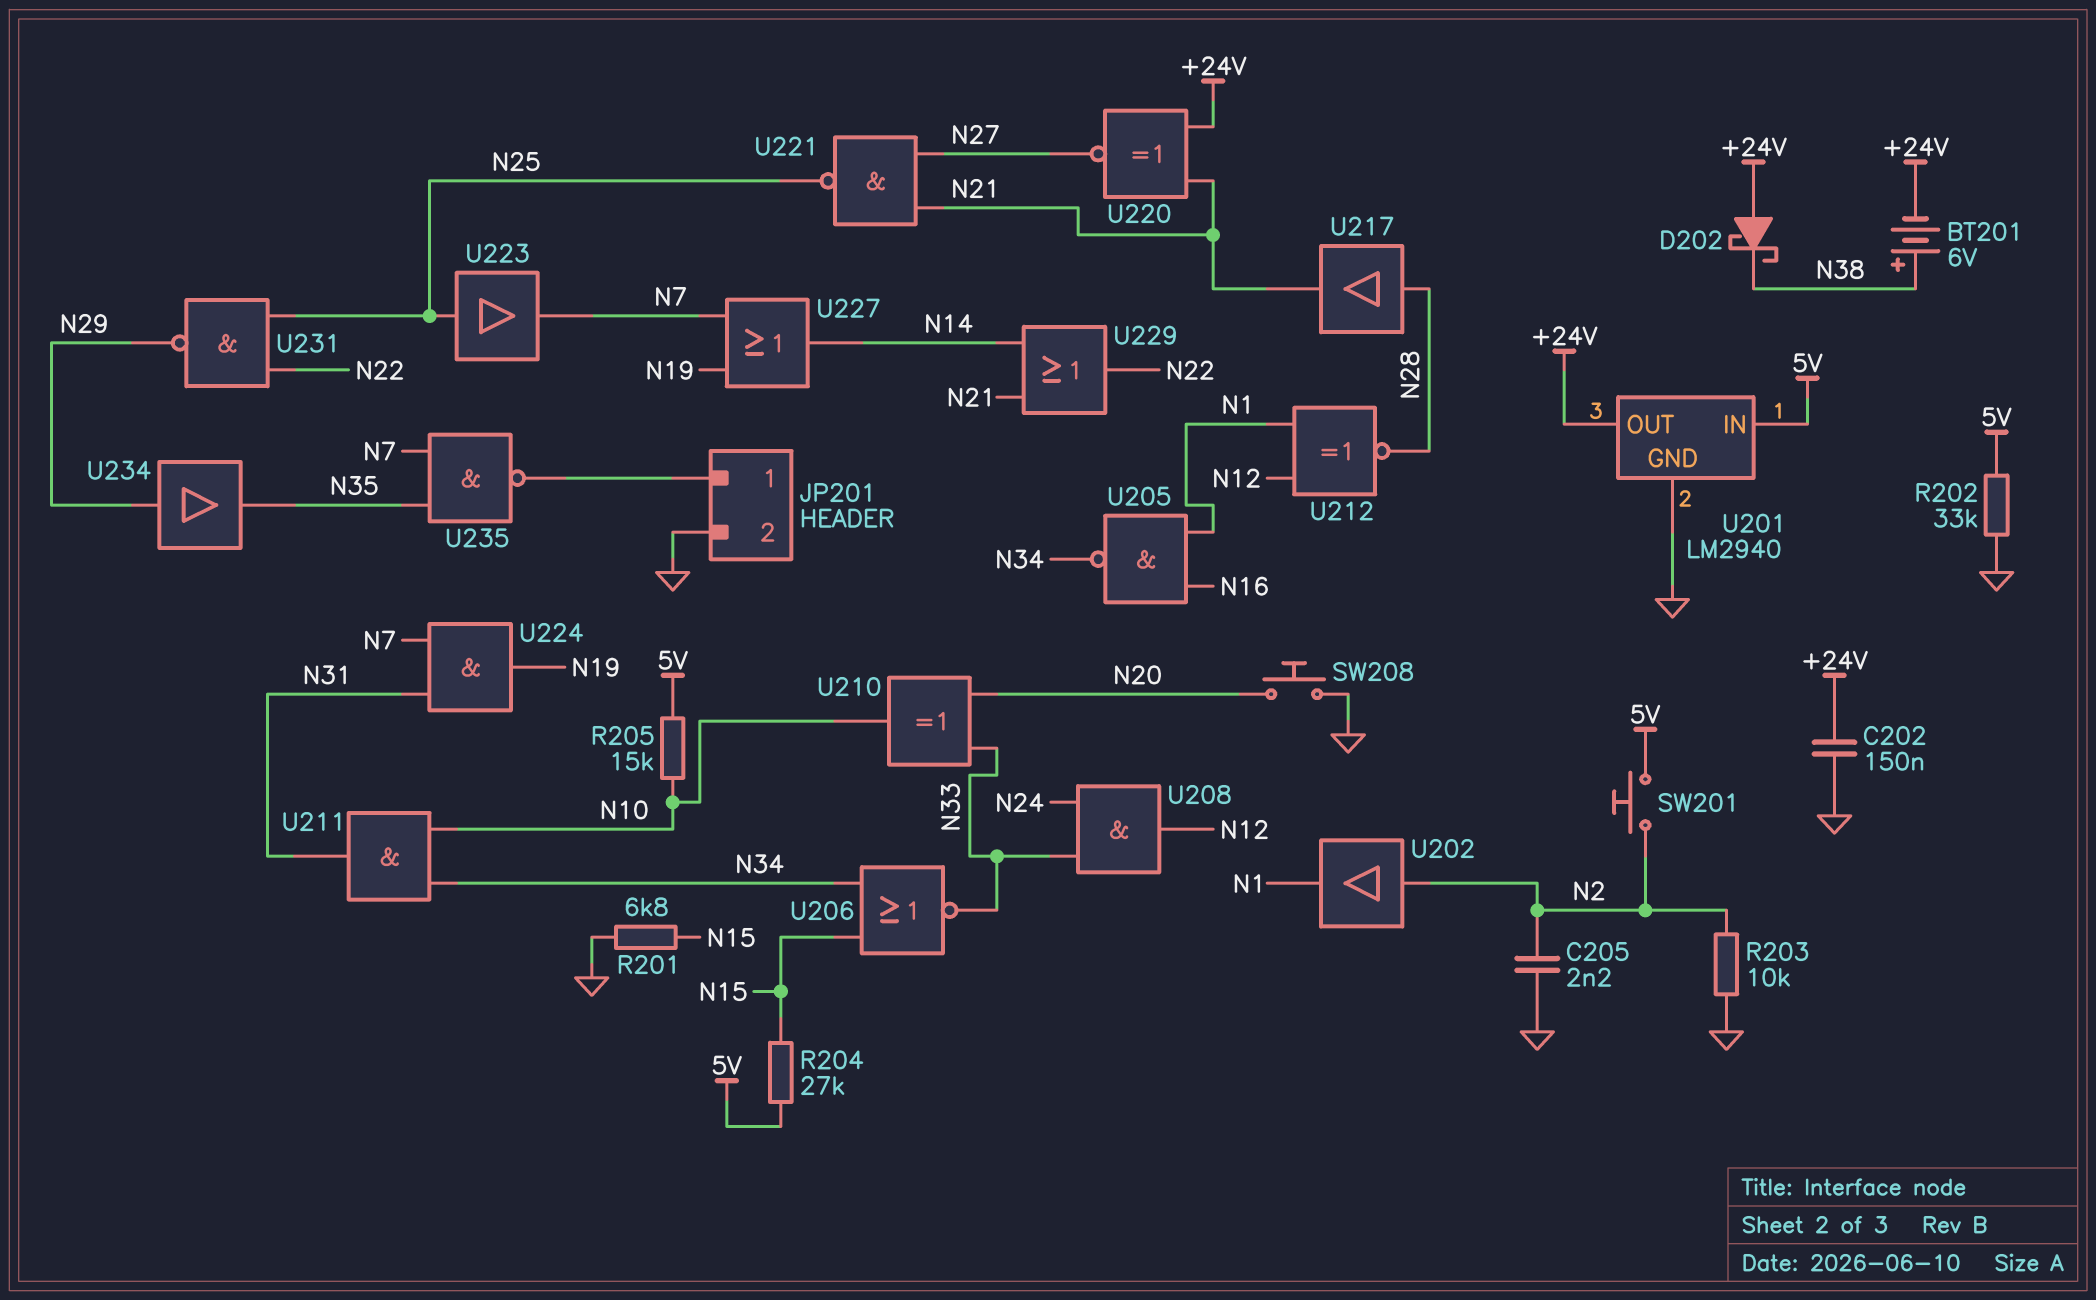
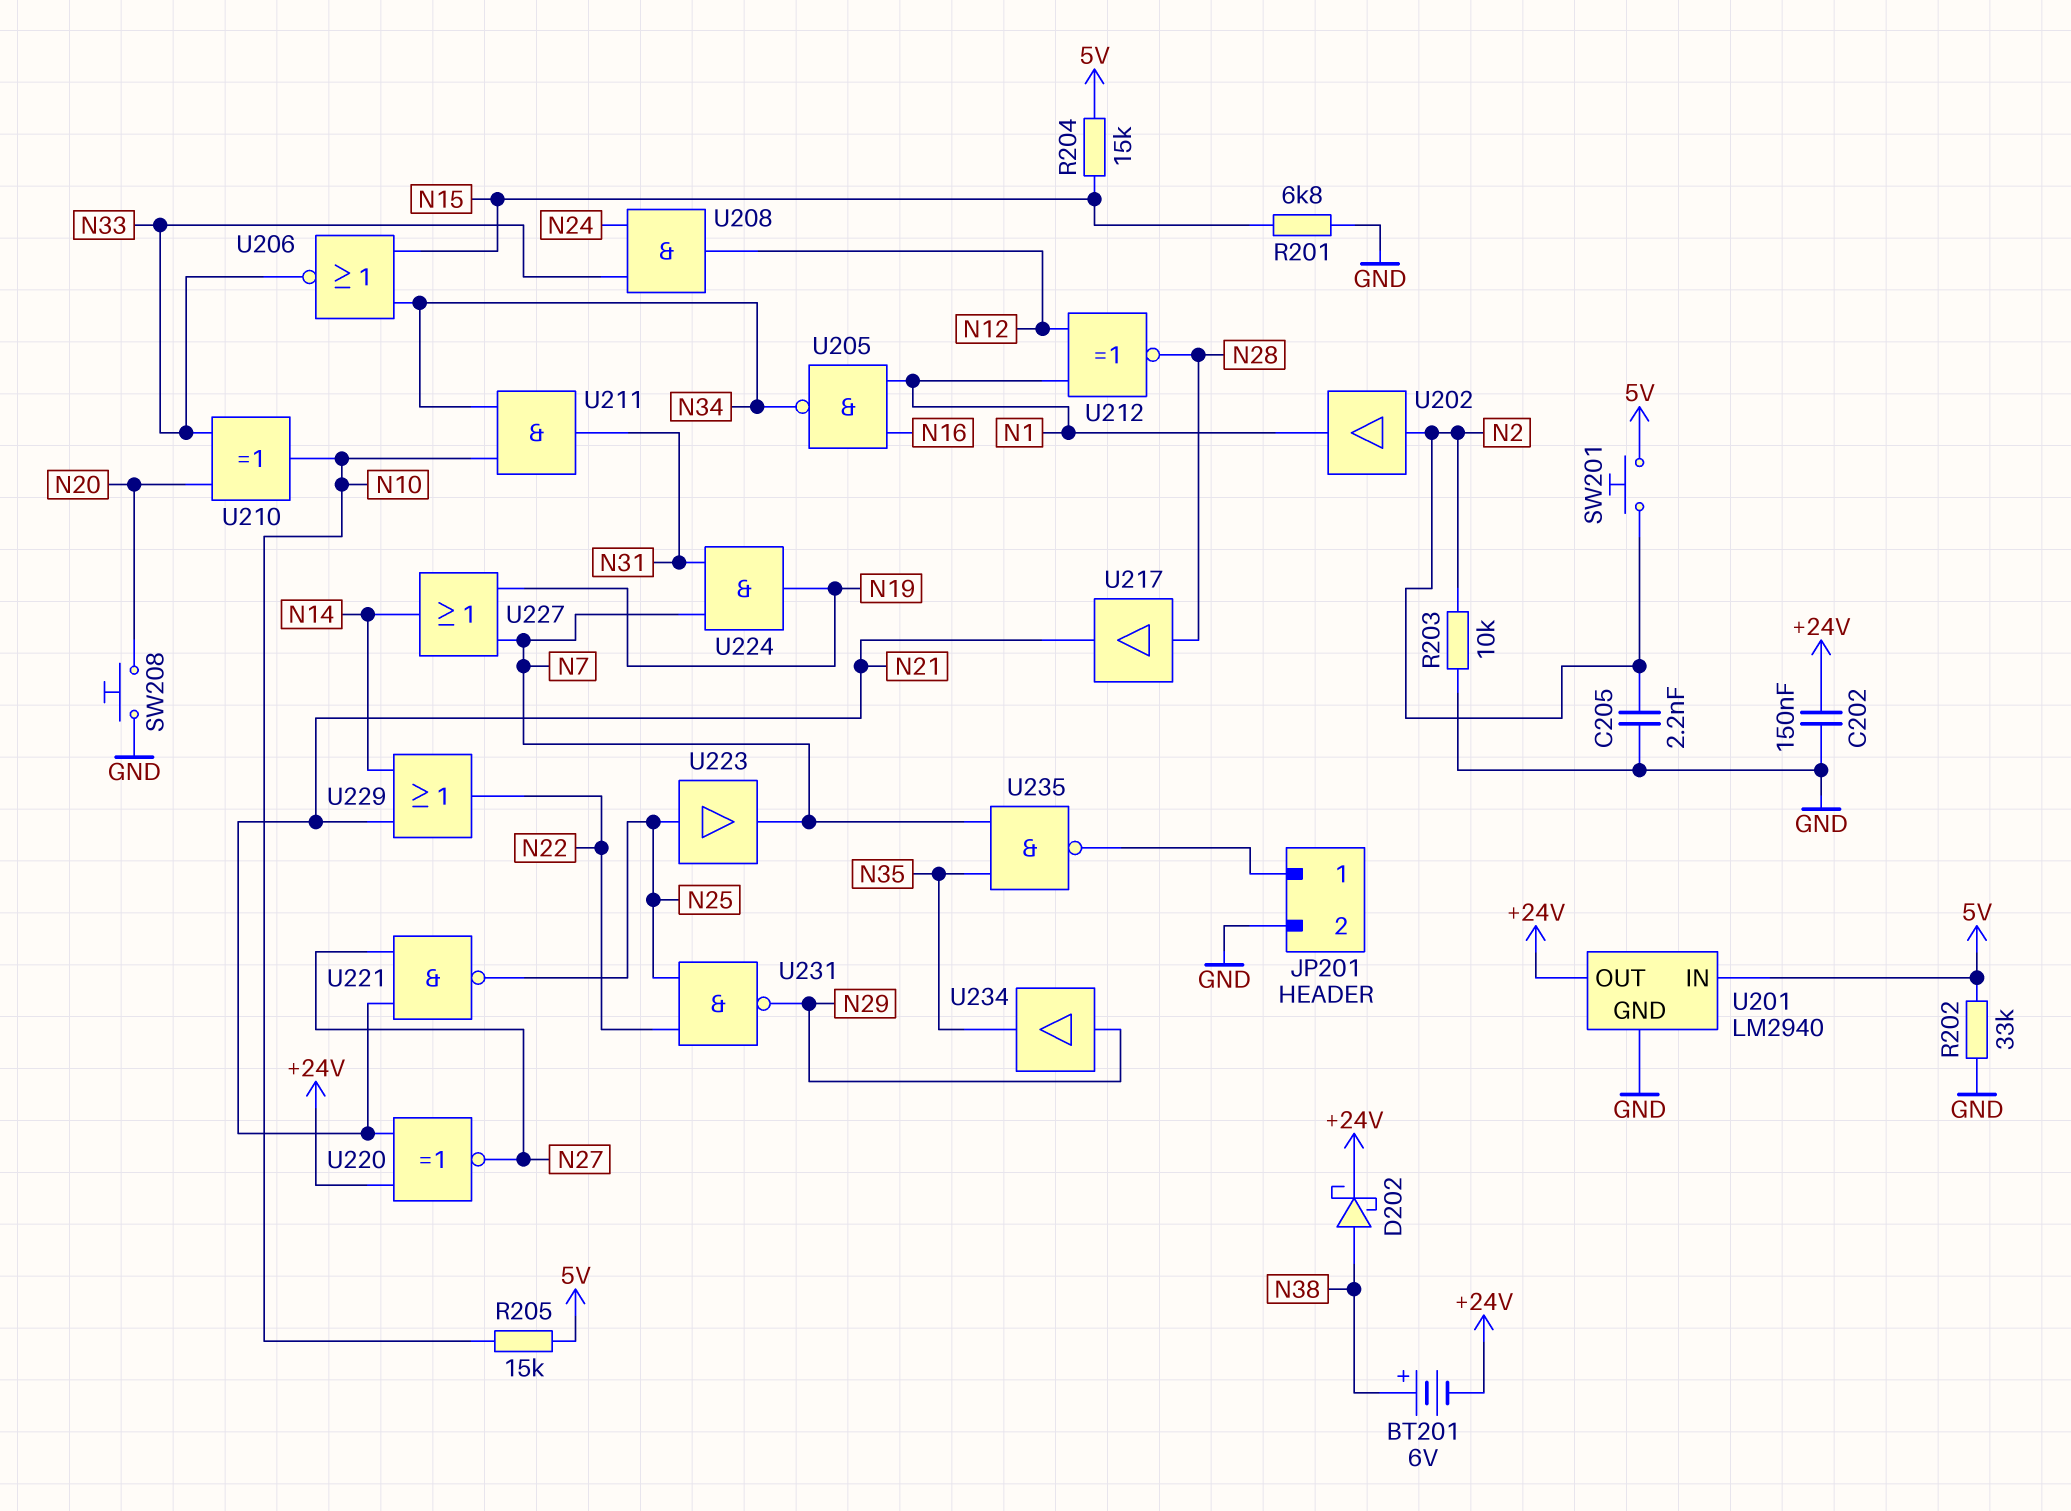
D202: schottky (A +24V, K N38) -> schottky (A N38, K +24V)
R204: 27k (5V, N15) -> 15k (5V, N15)

